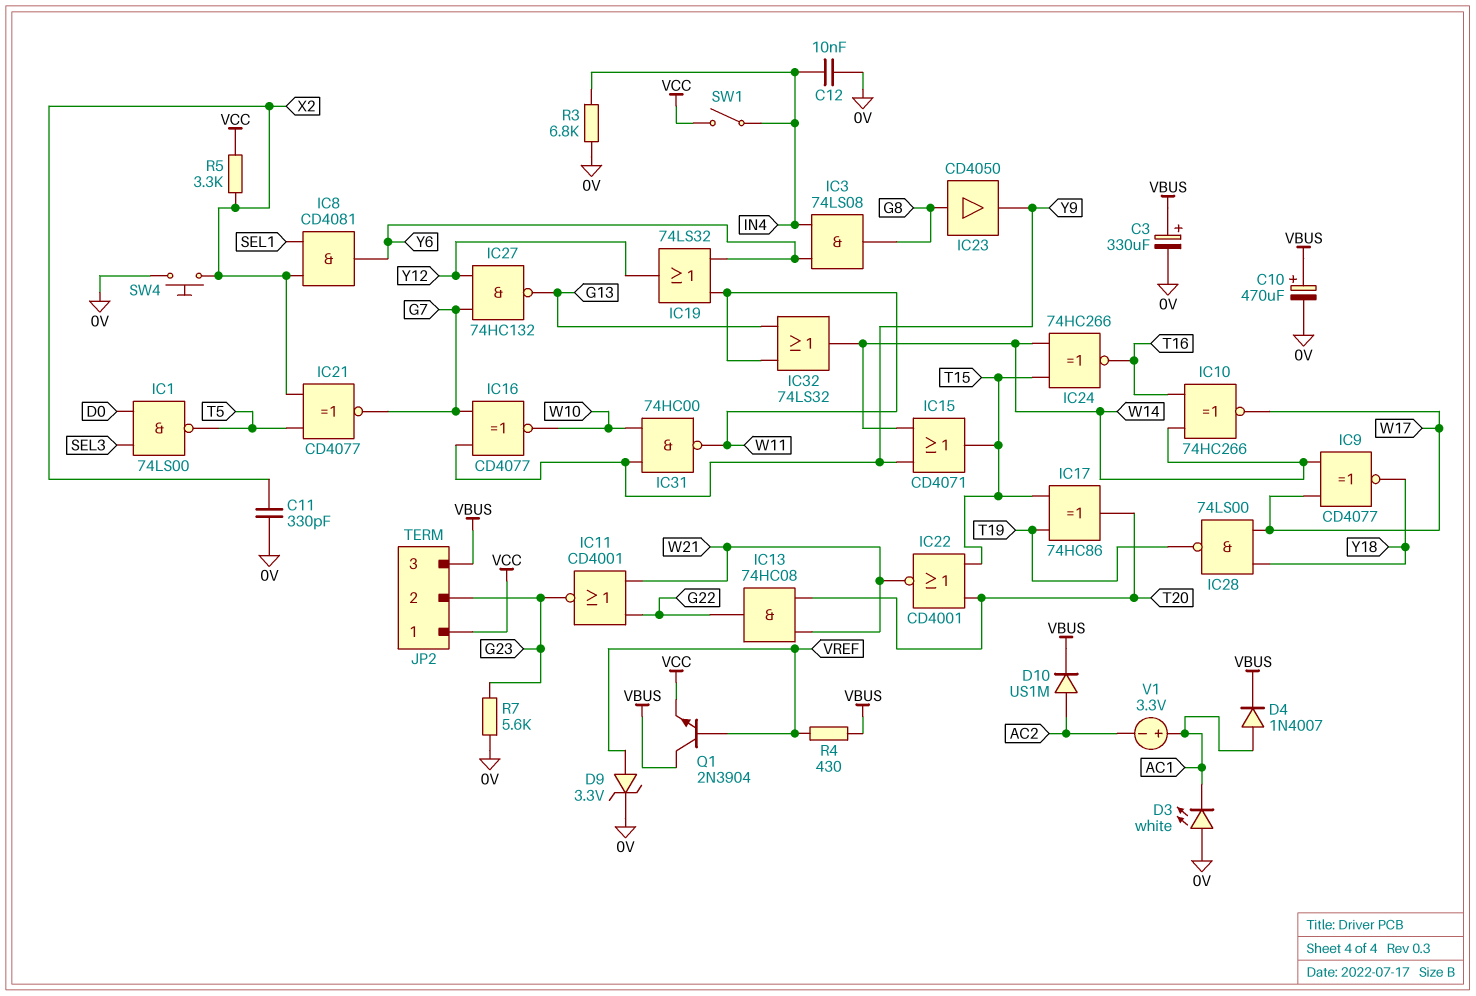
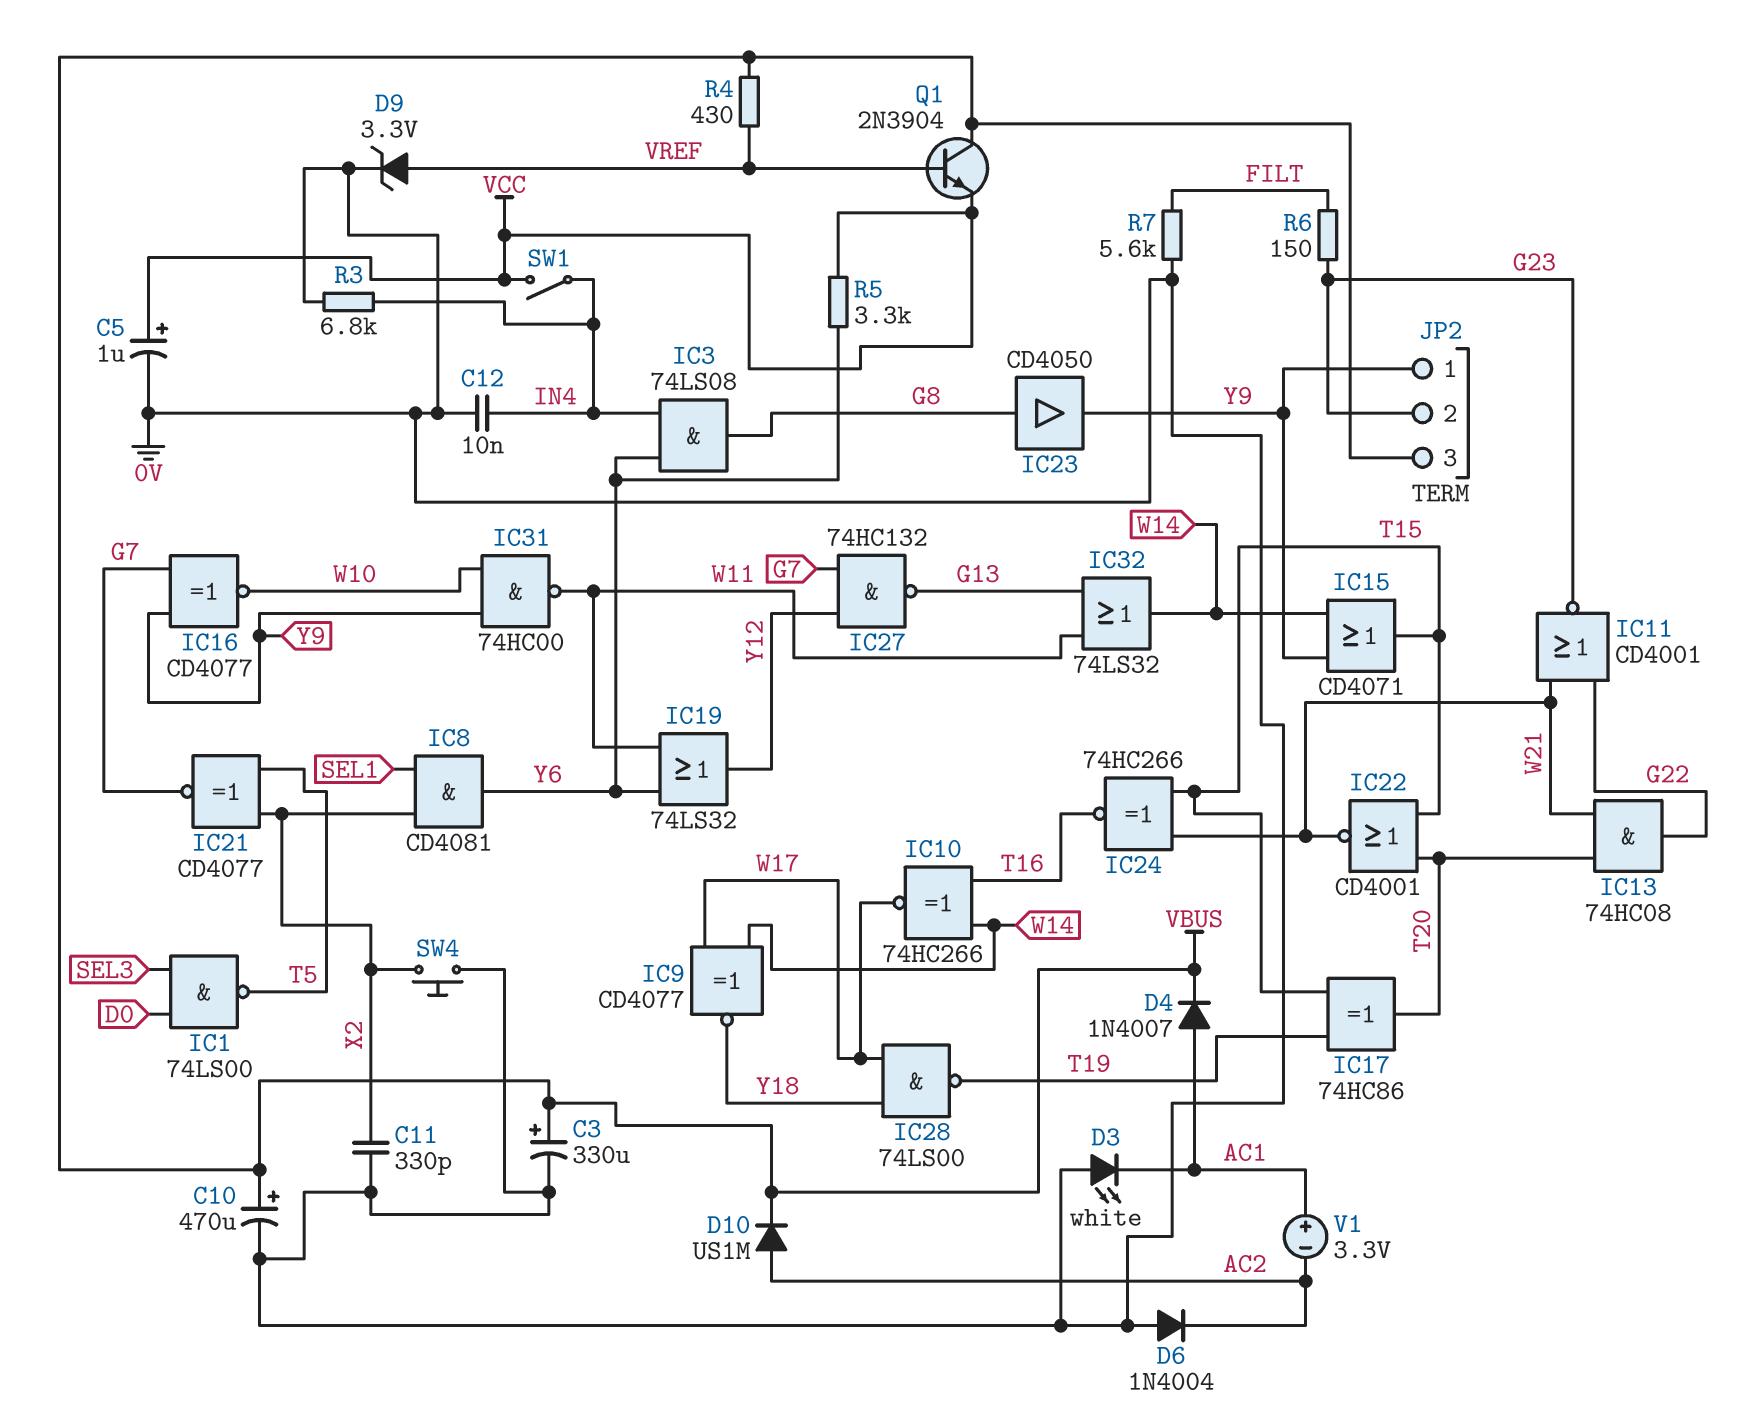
C5: none -> 1uF (plus VCC, minus 0V)
D6: none -> diode 1N4004 (A 0V, K AC2)
IC24: XNOR 74HC266 (in T15, in W14, out T16) -> XNOR 74HC266 (in T15, in W21, out T16)
JP2 pin 1: VCC -> Y9
R5: 3.3k (VCC, X2) -> 3.3k (VCC, Y6)
R6: none -> 150 (FILT, G23)
R7: 5.6k (0V, G23) -> 5.6k (0V, FILT)

